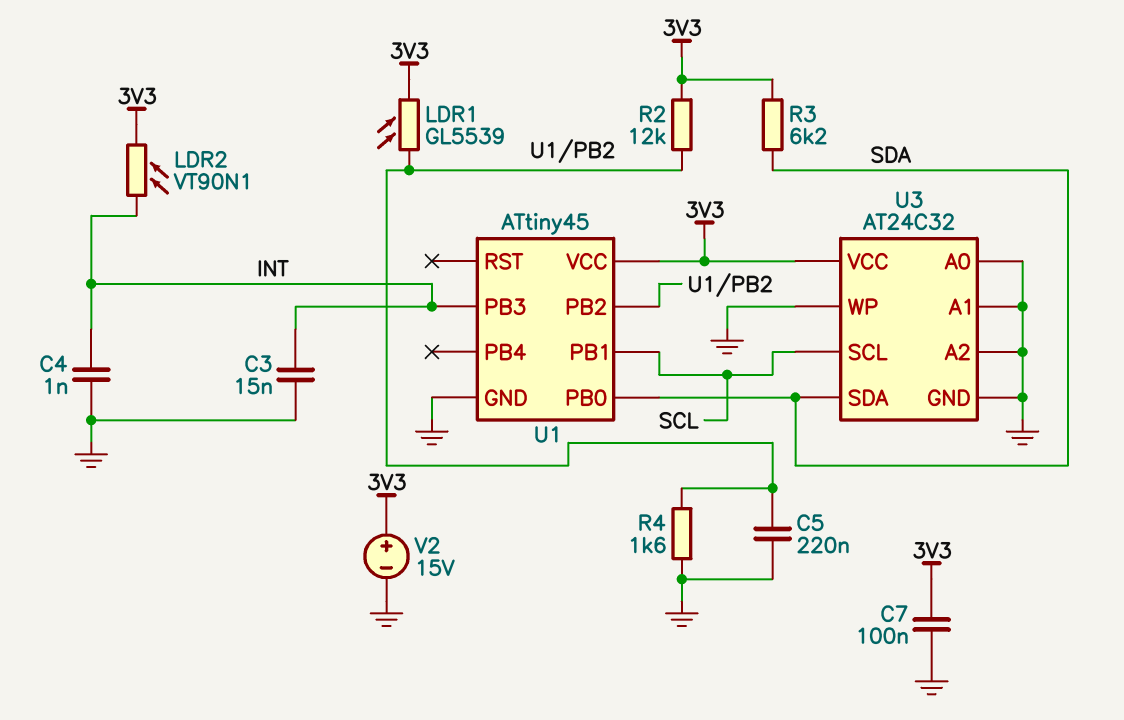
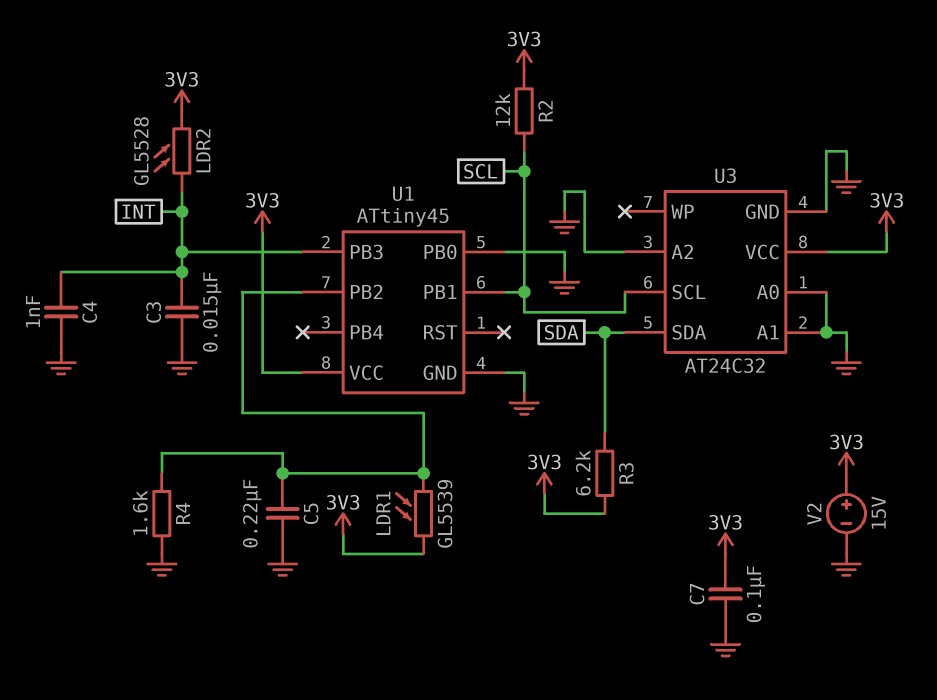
LDR2: VT90N1 (3V3, INT) -> GL5528 (3V3, INT)
R2: 12k (3V3, U1/PB2) -> 12k (3V3, SCL)
U1 pin PB0: SDA -> GND
U3 pin WP: GND -> none

